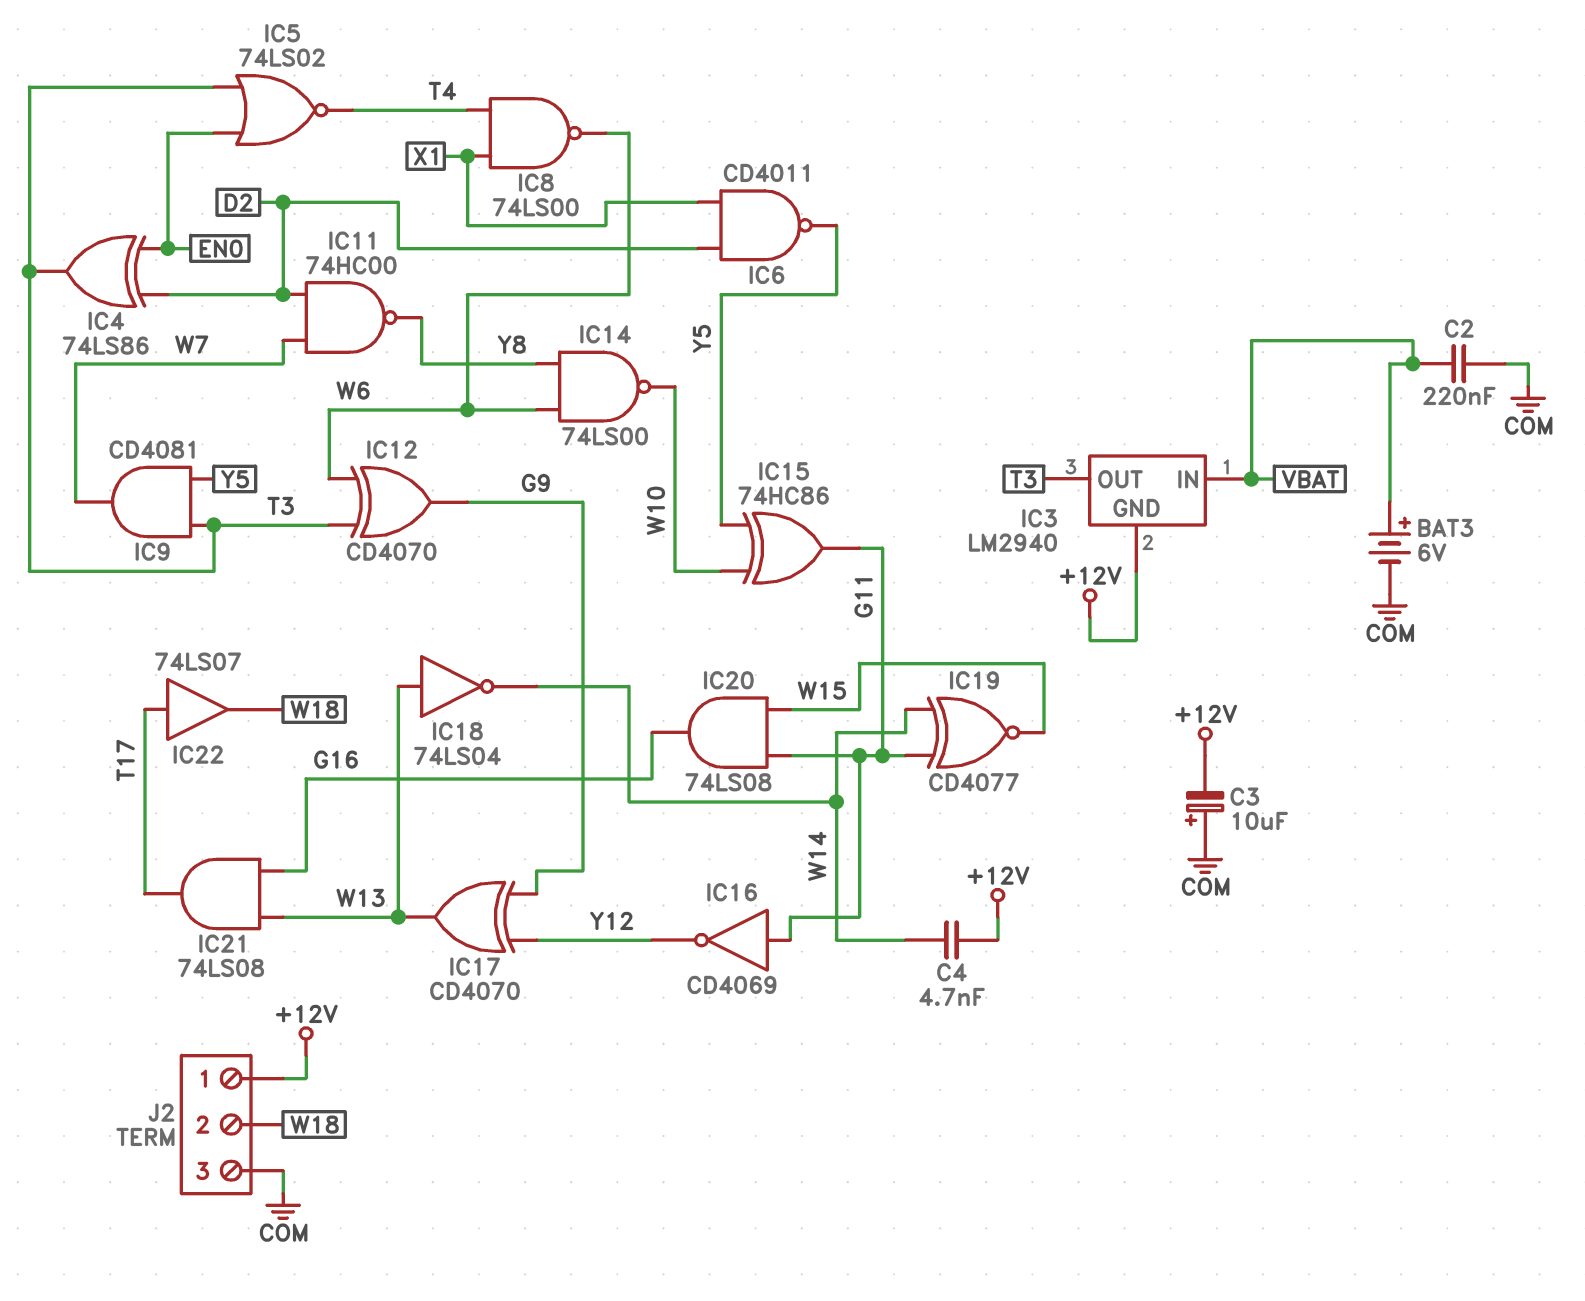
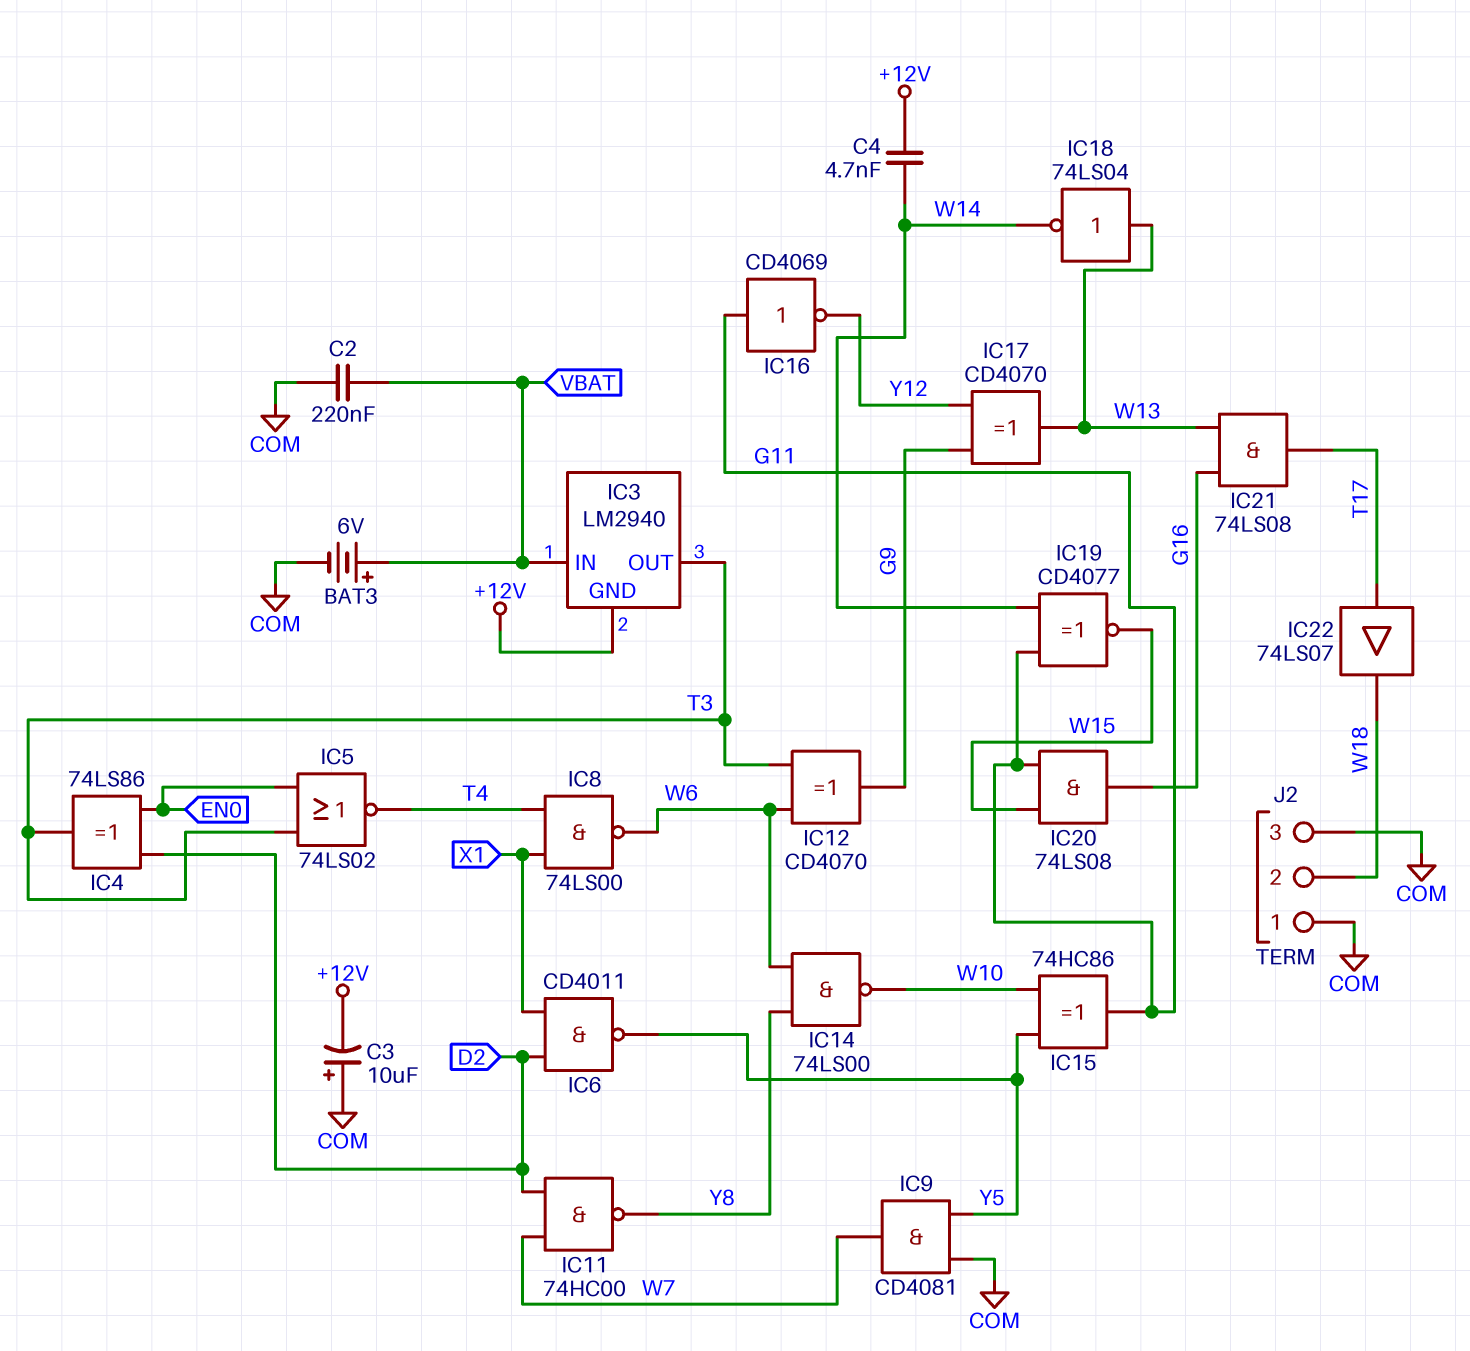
IC9: AND CD4081 (in T3, in Y5, out W7) -> AND CD4081 (in COM, in Y5, out W7)
J2 pin 1: +12V -> COM

